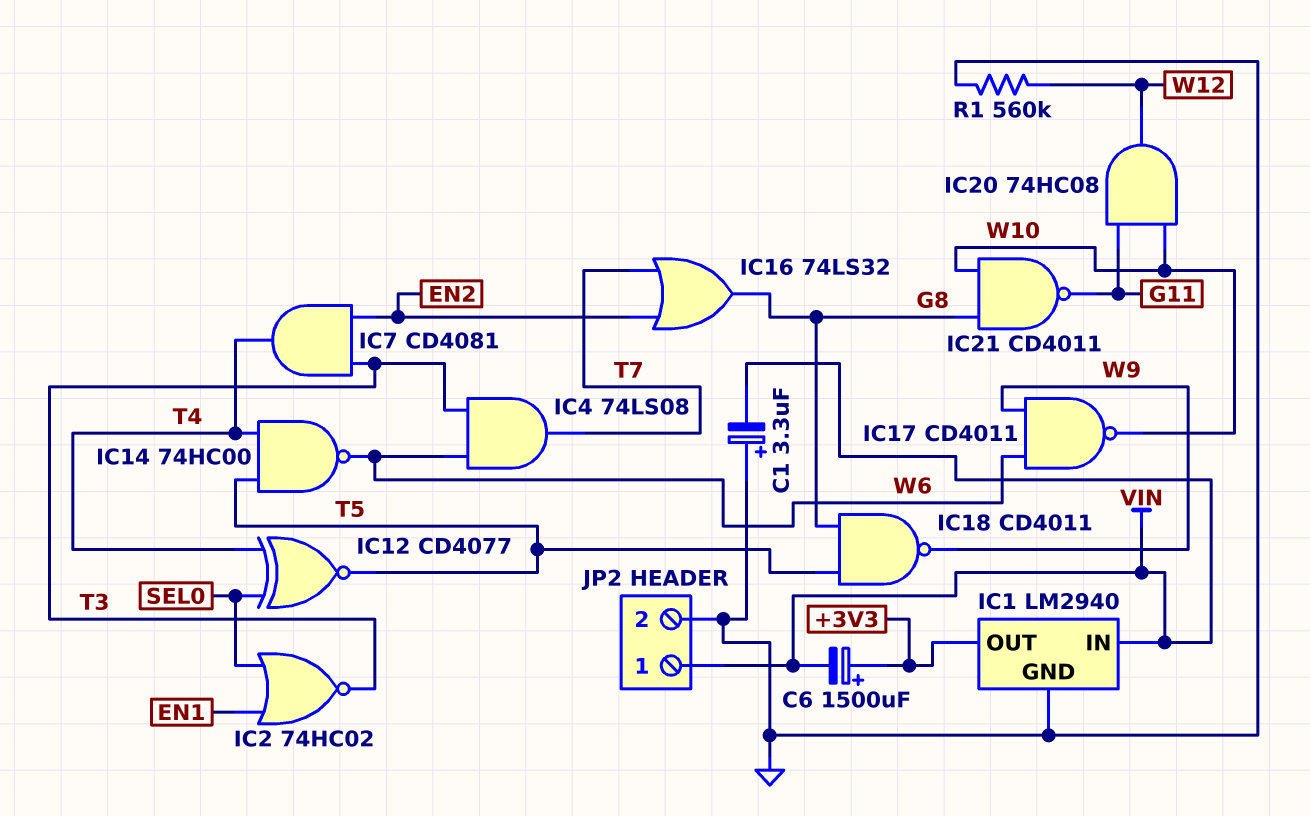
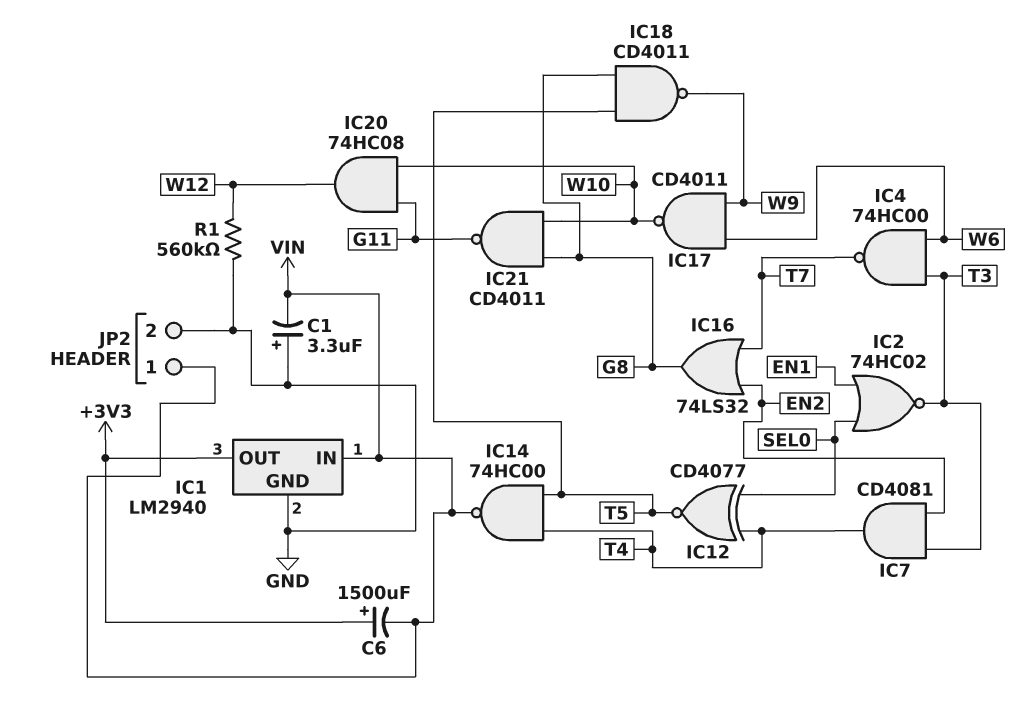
IC4: AND 74LS08 (in T3, in W6, out T7) -> NAND 74HC00 (in T3, in W6, out T7)
IC14: NAND 74HC00 (in T4, in T5, out W6) -> NAND 74HC00 (in T4, in T5, out VIN)

